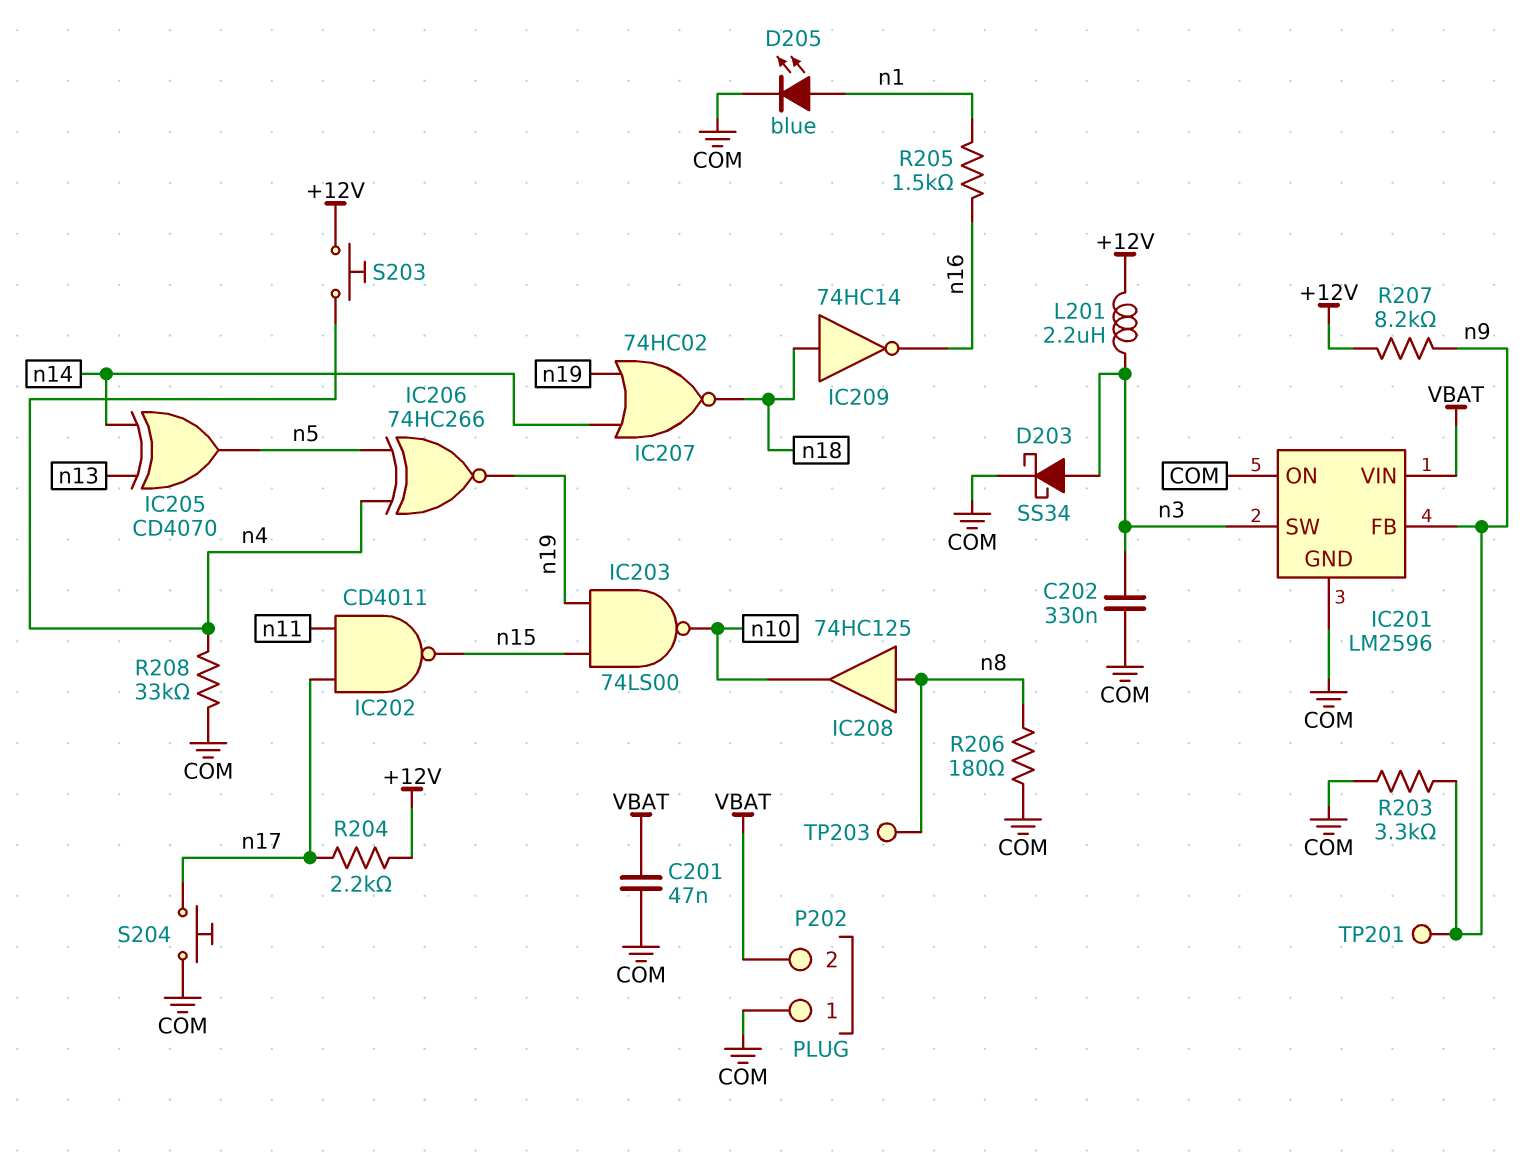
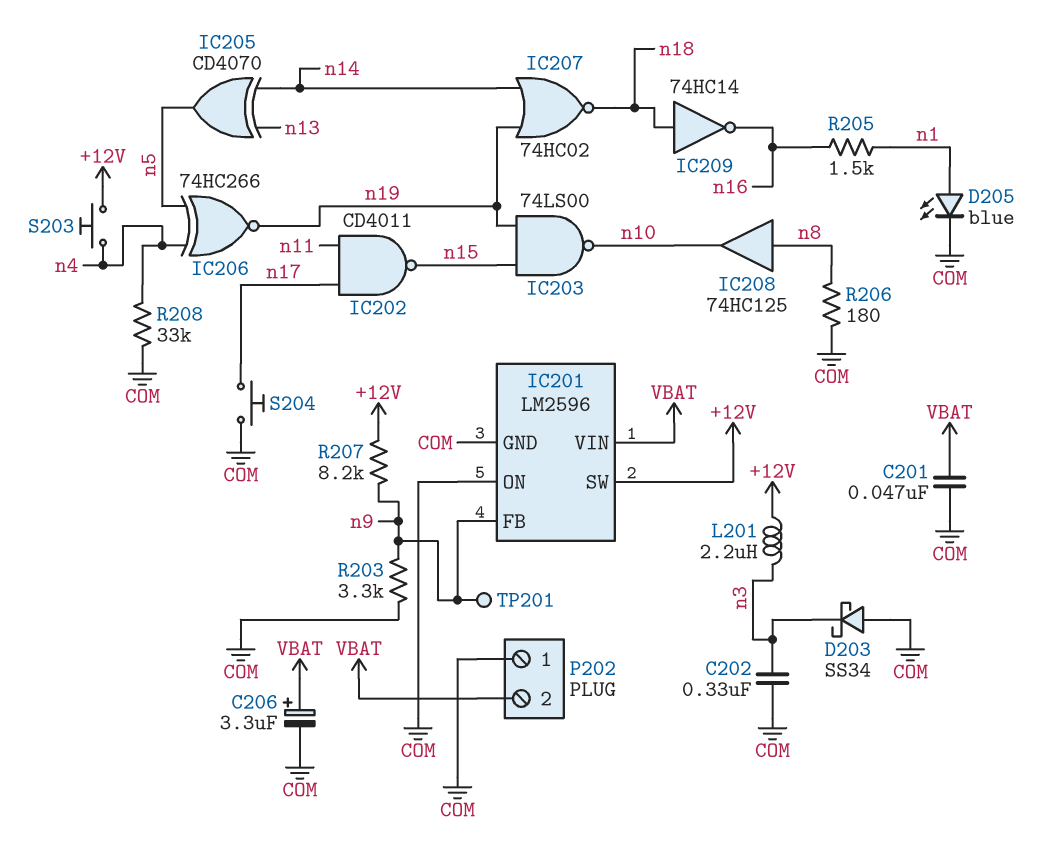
C206: none -> 3.3uF (plus VBAT, minus COM)
D203: schottky SS34 (A n3, K COM) -> schottky SS34 (A COM, K n3)
IC201 pin SW: n3 -> +12V
R204: 2.2k (+12V, n17) -> none
TP203: test point (n8) -> none

